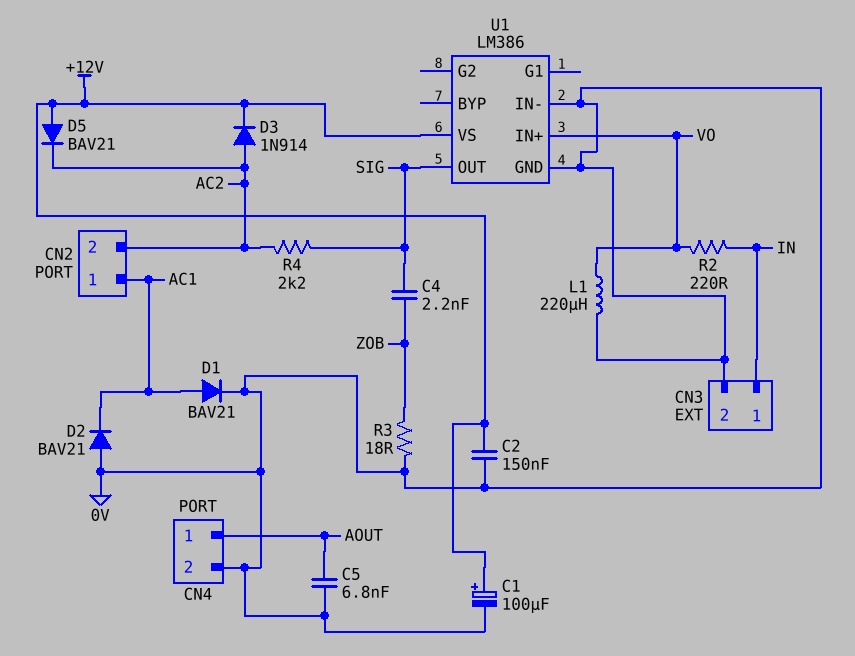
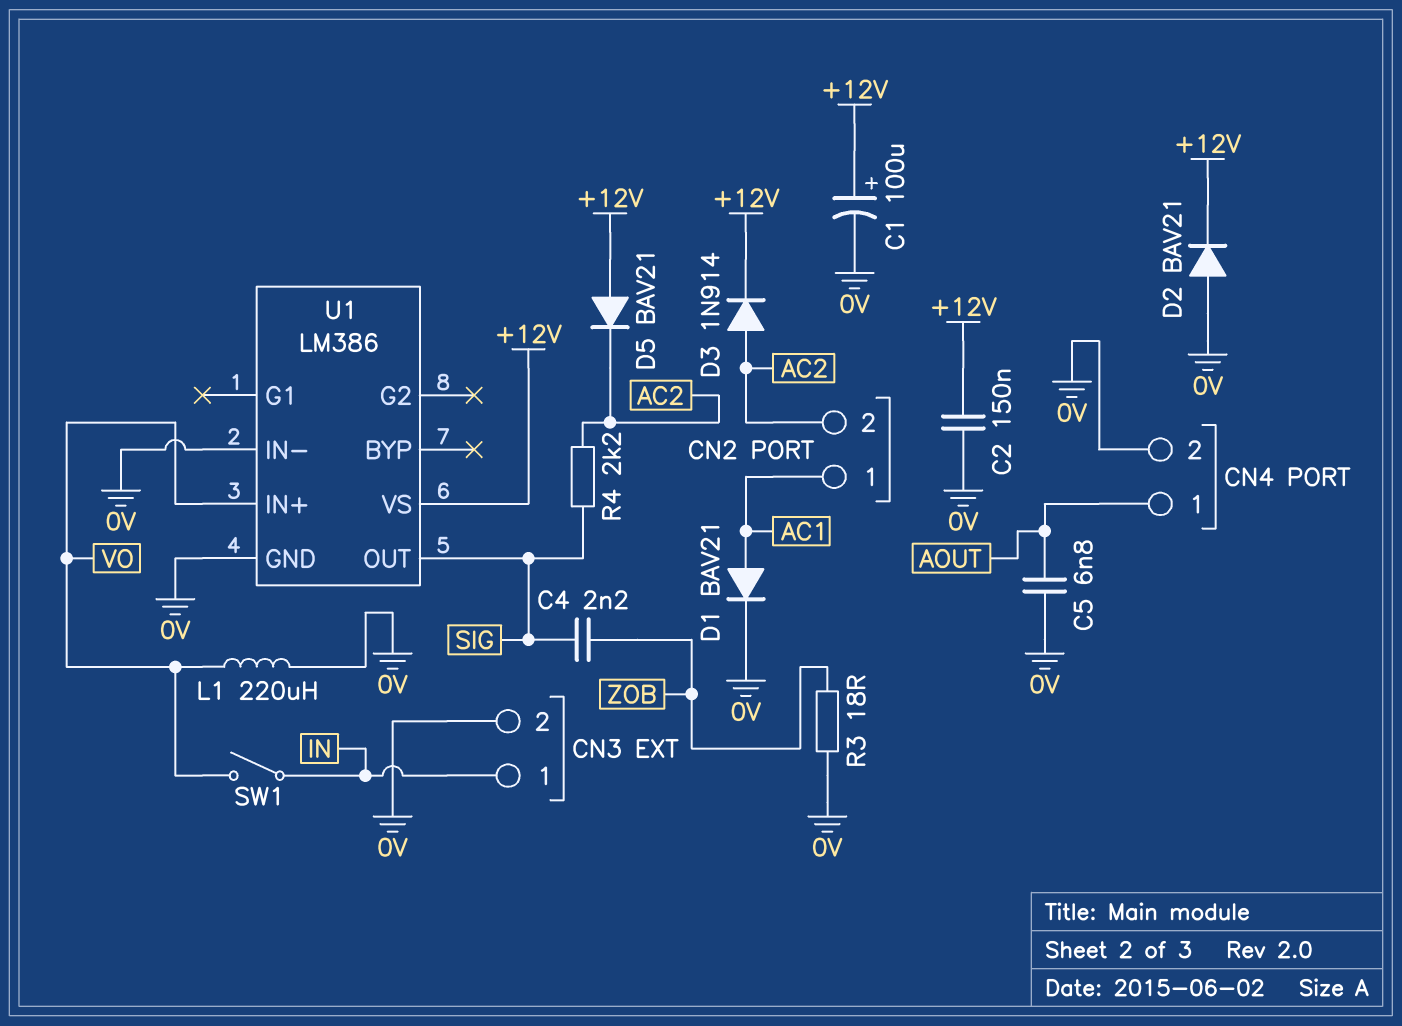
D2: diode BAV21 (A 0V, K AC1) -> diode BAV21 (A 0V, K +12V)
R2: 220 (IN, VO) -> none
SW1: none -> switch (IN, VO)

